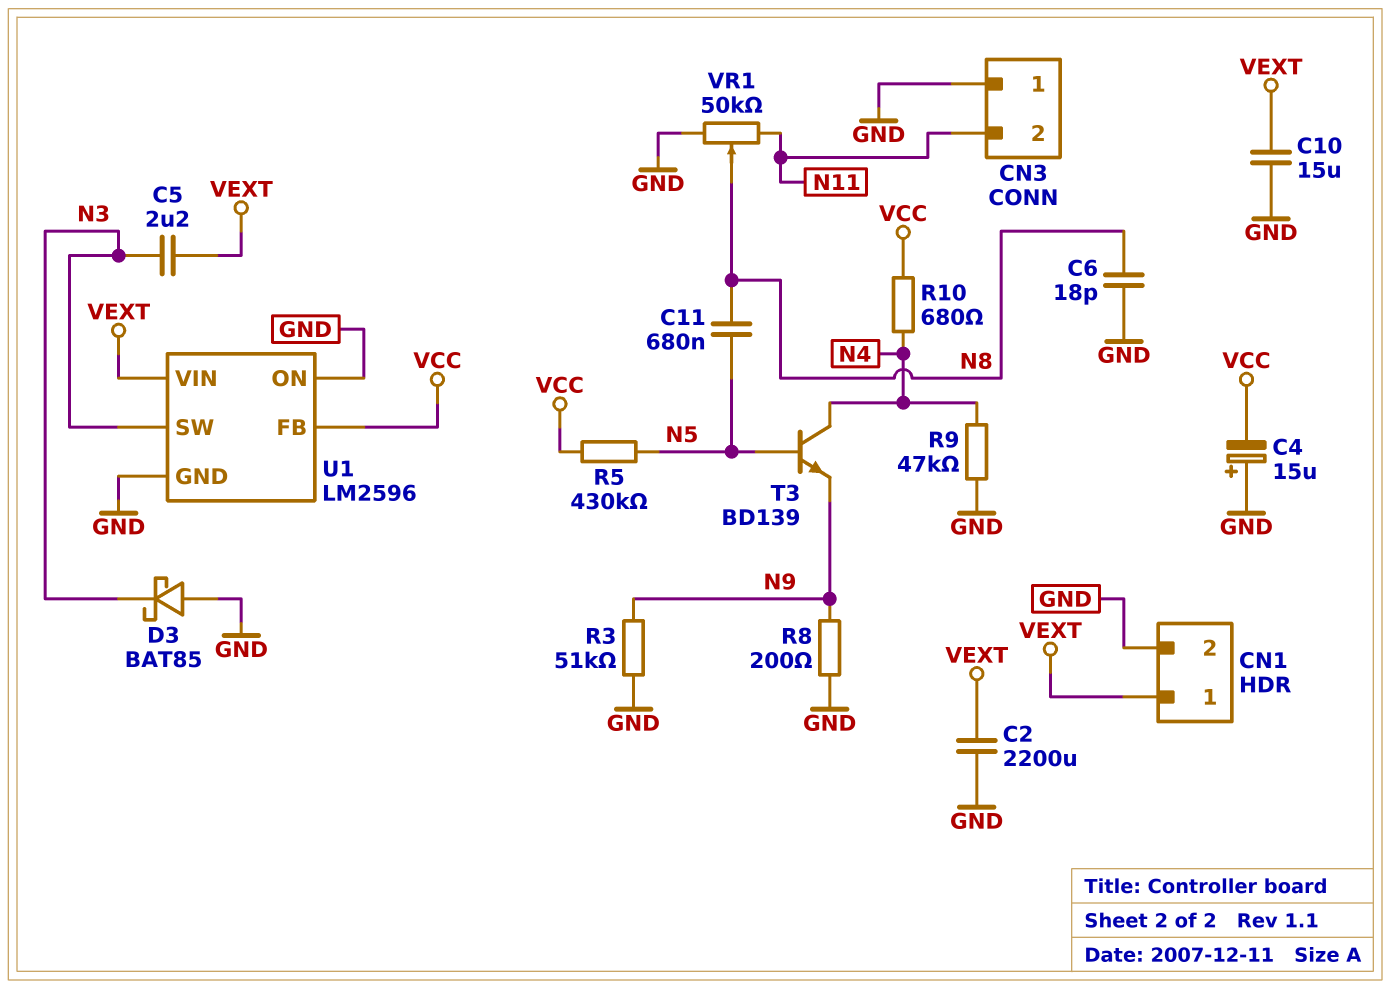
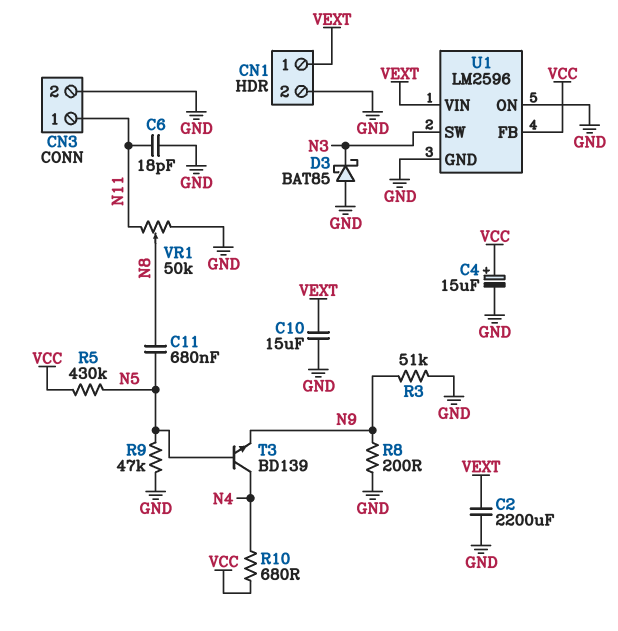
C4: 15uF (plus GND, minus VCC) -> 15uF (plus VCC, minus GND)
C5: 2.2uF (N3, VEXT) -> none
C6: 18pF (GND, N8) -> 18pF (GND, N11)
CN3 pin 1: GND -> N11
CN3 pin 2: N11 -> GND
R9: 47k (GND, N4) -> 47k (GND, N5)

